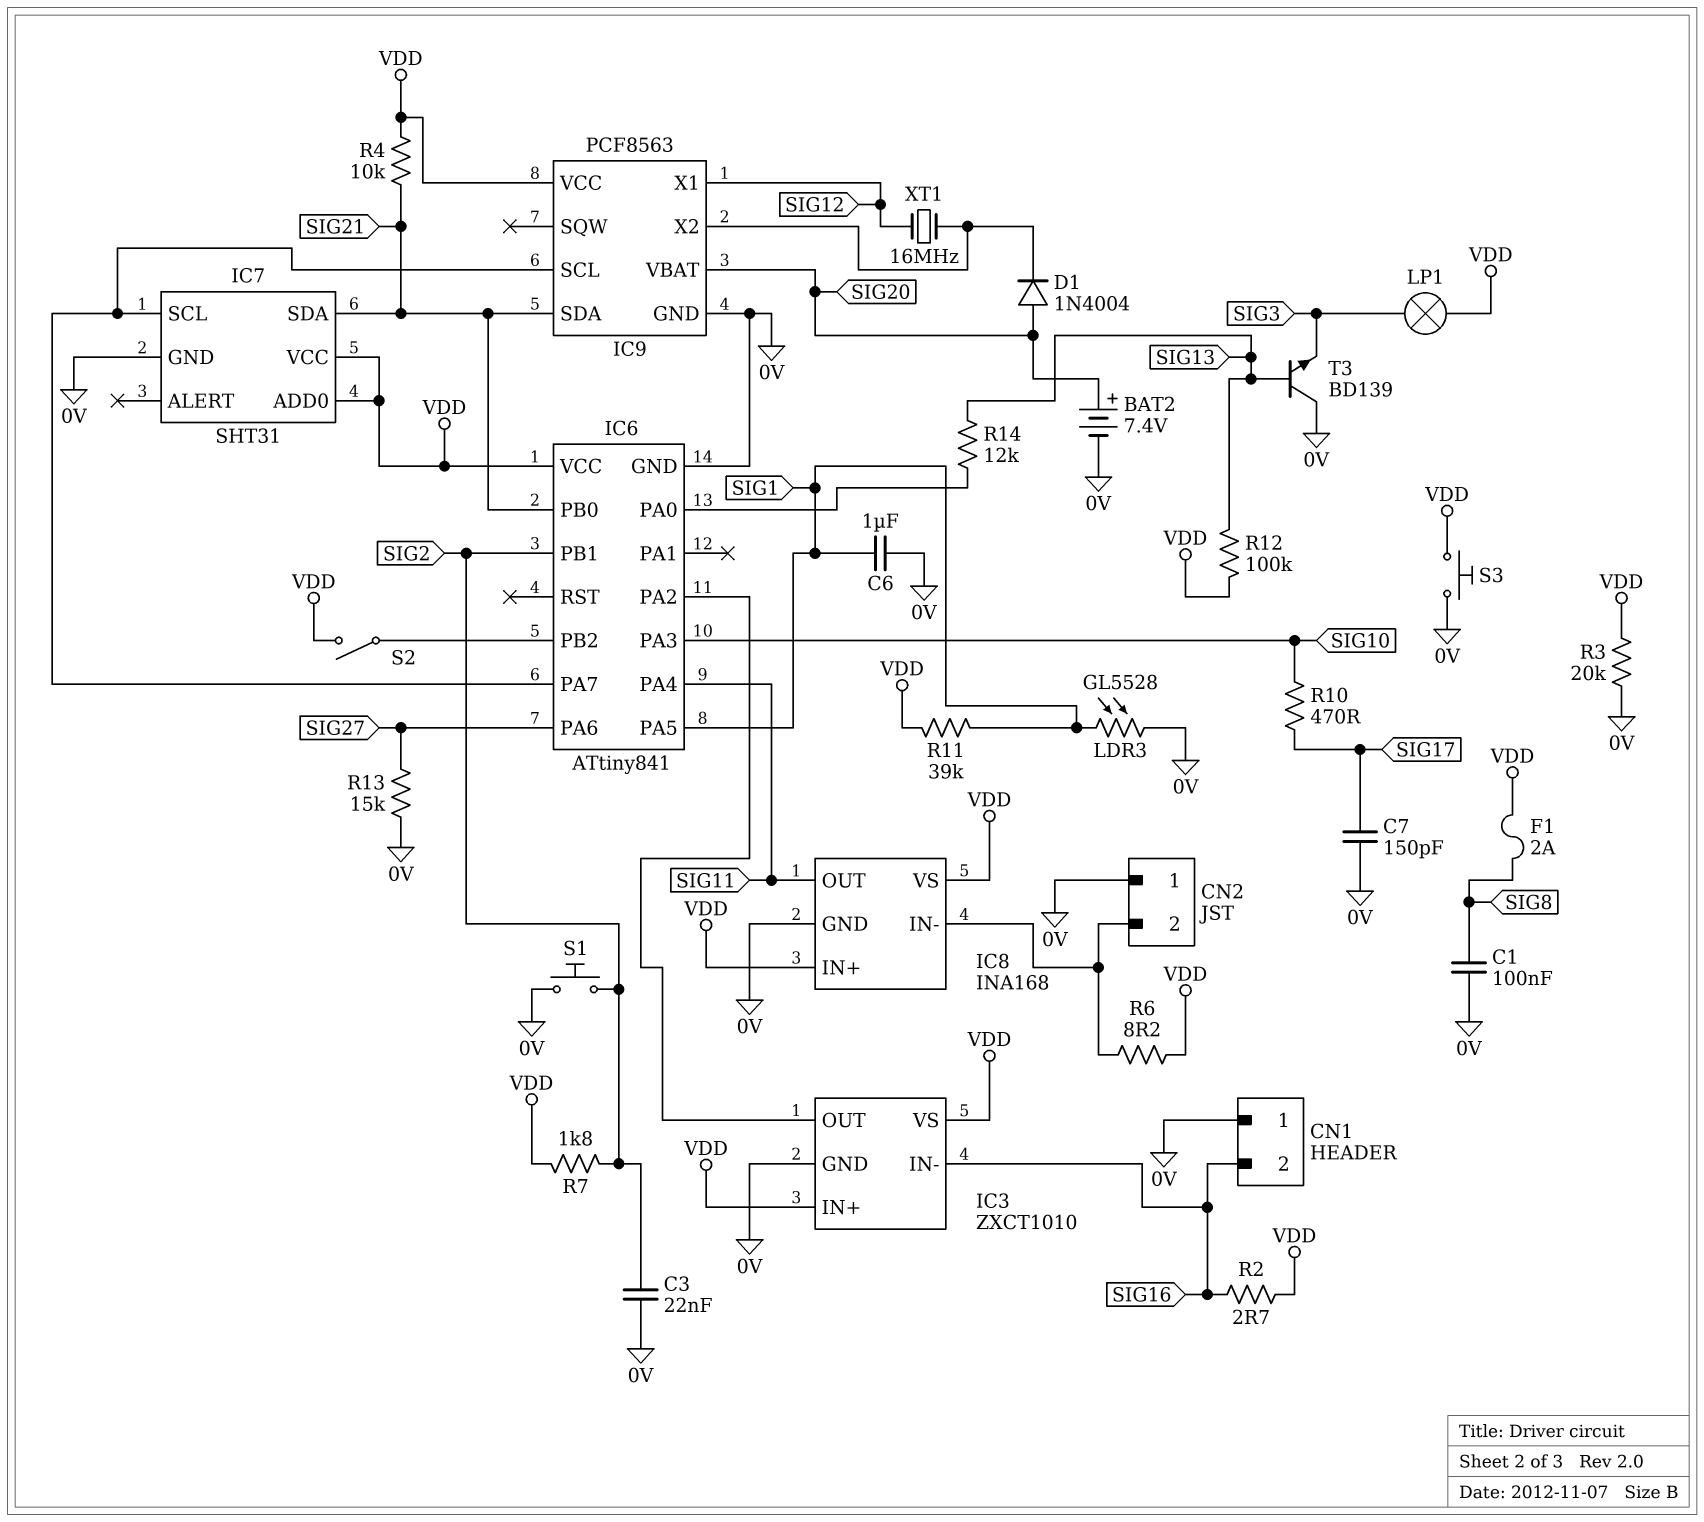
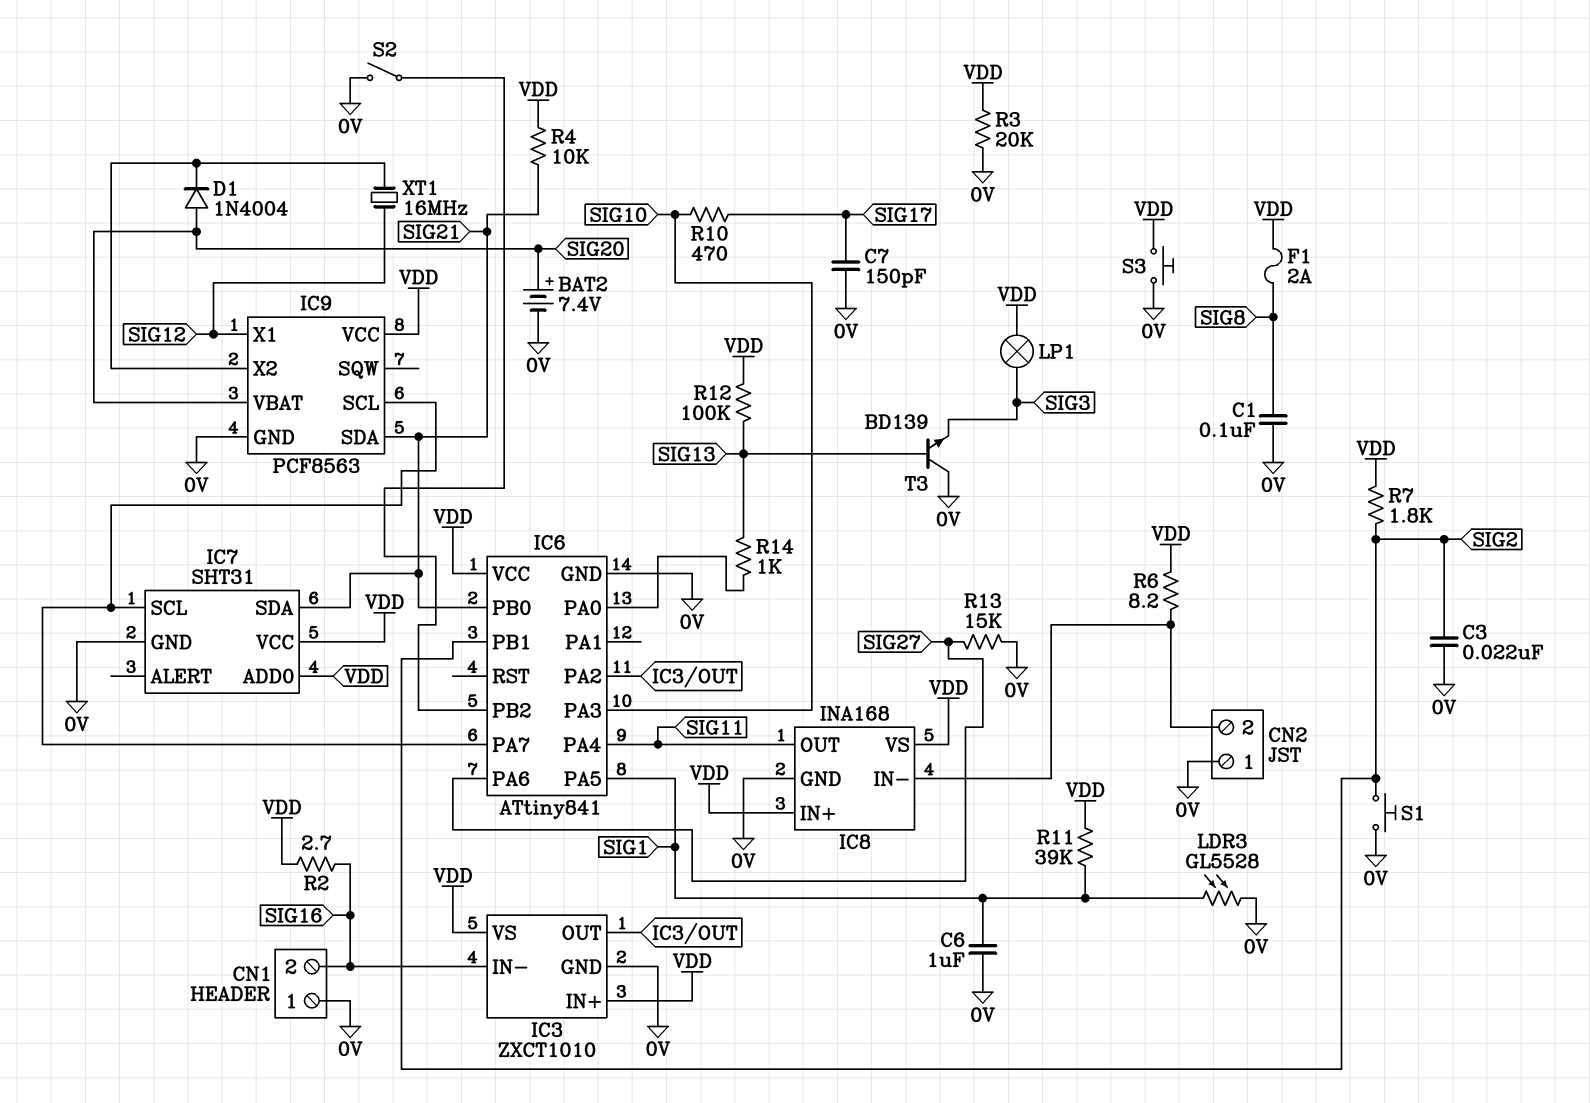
R14: 12k (IC6/PA0, SIG13) -> 1k (IC6/PA0, SIG13)
S2: switch (IC6/PB2, VDD) -> switch (0V, IC6/PB2)

